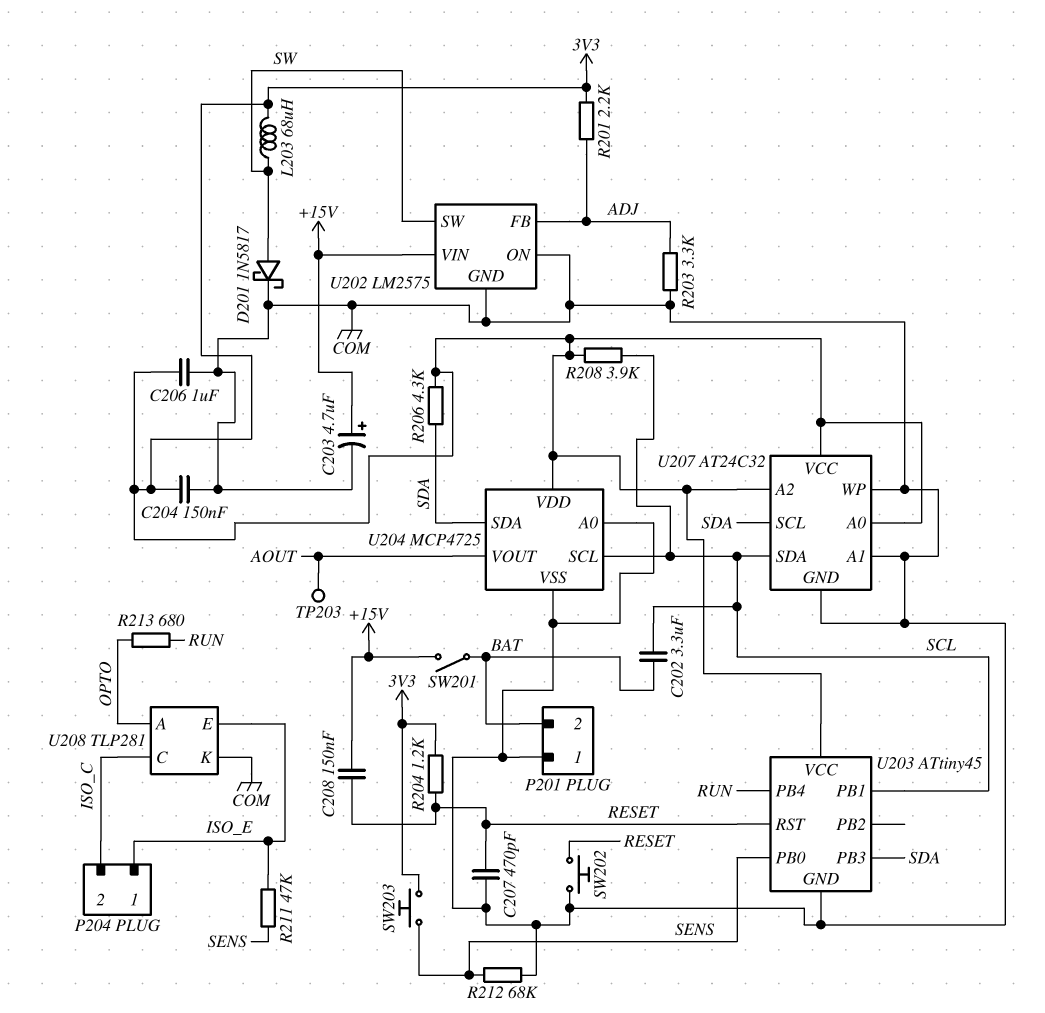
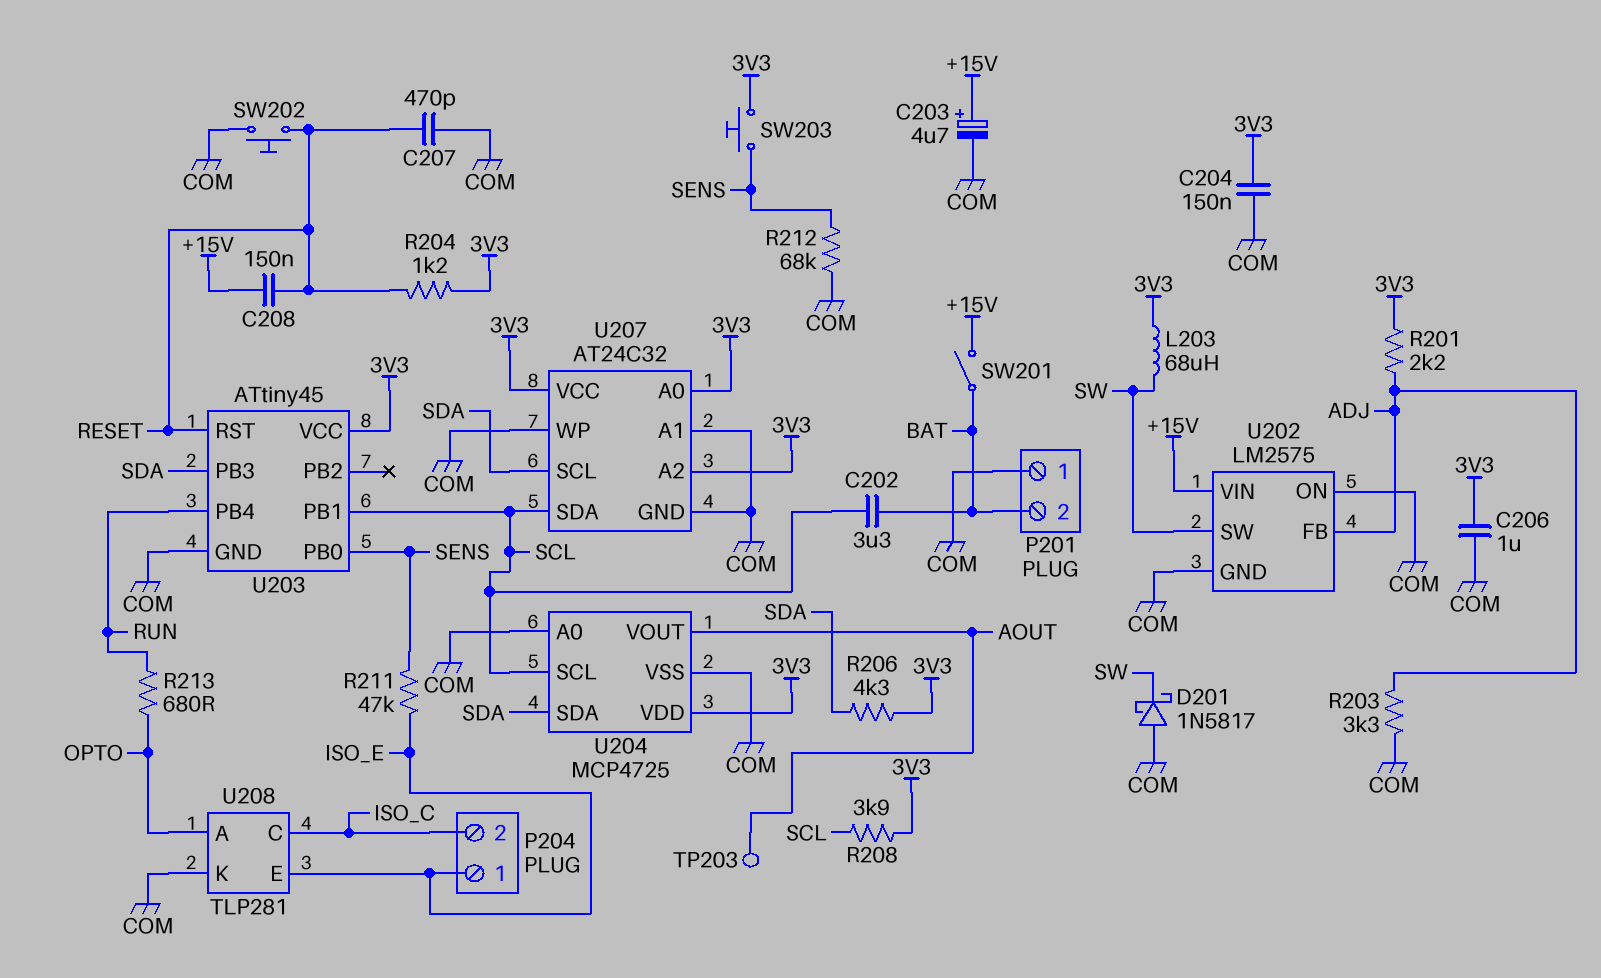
D201: schottky 1N5817 (A SW, K COM) -> schottky 1N5817 (A COM, K SW)

